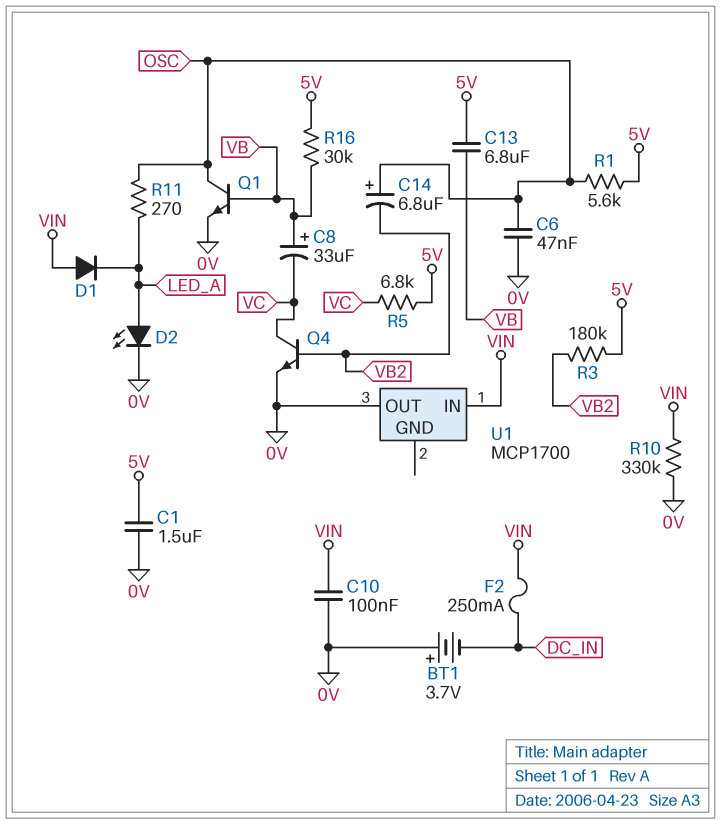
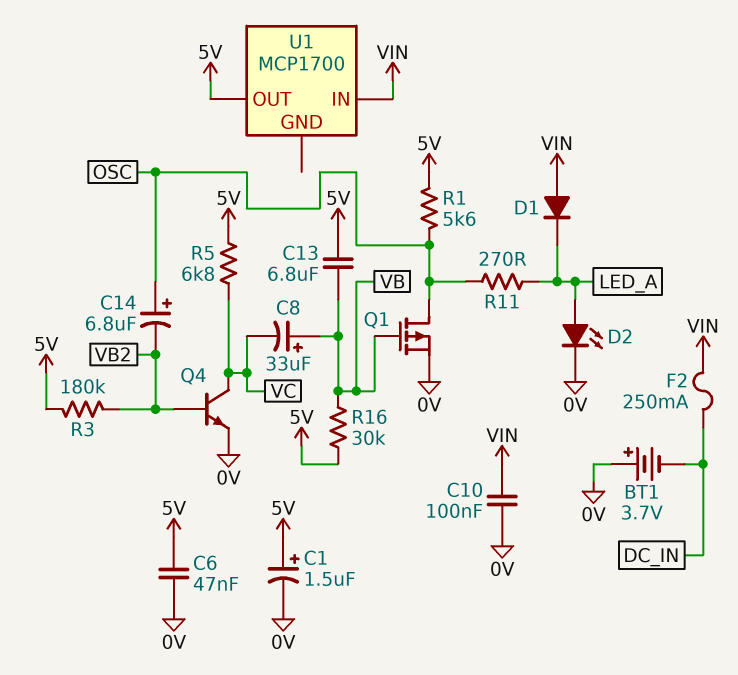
C1: 1.5uF (0V, 5V) -> 1.5uF (plus 5V, minus 0V)
C6: 47nF (0V, OSC) -> 47nF (0V, 5V)
Q1: NPN (B VB, C OSC, E 0V) -> PMOS (G VB, D OSC, S 0V)
R10: 330k (0V, VIN) -> none
U1 pin OUT: 0V -> 5V

